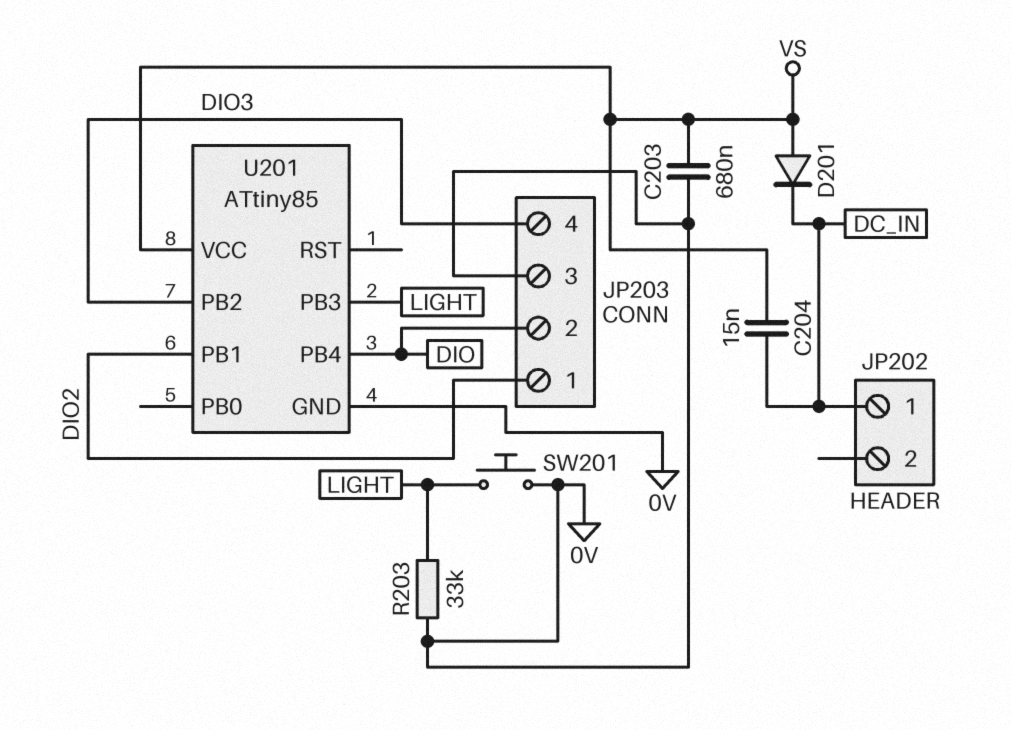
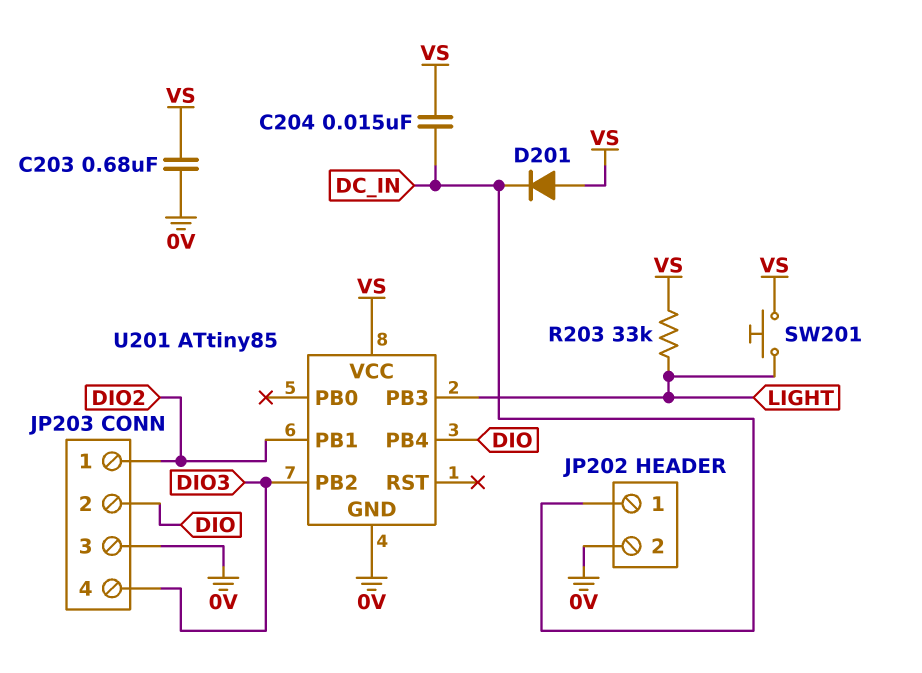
JP202 pin 2: none -> 0V
R203: 33k (0V, LIGHT) -> 33k (LIGHT, VS)
SW201: button (0V, LIGHT) -> button (LIGHT, VS)

